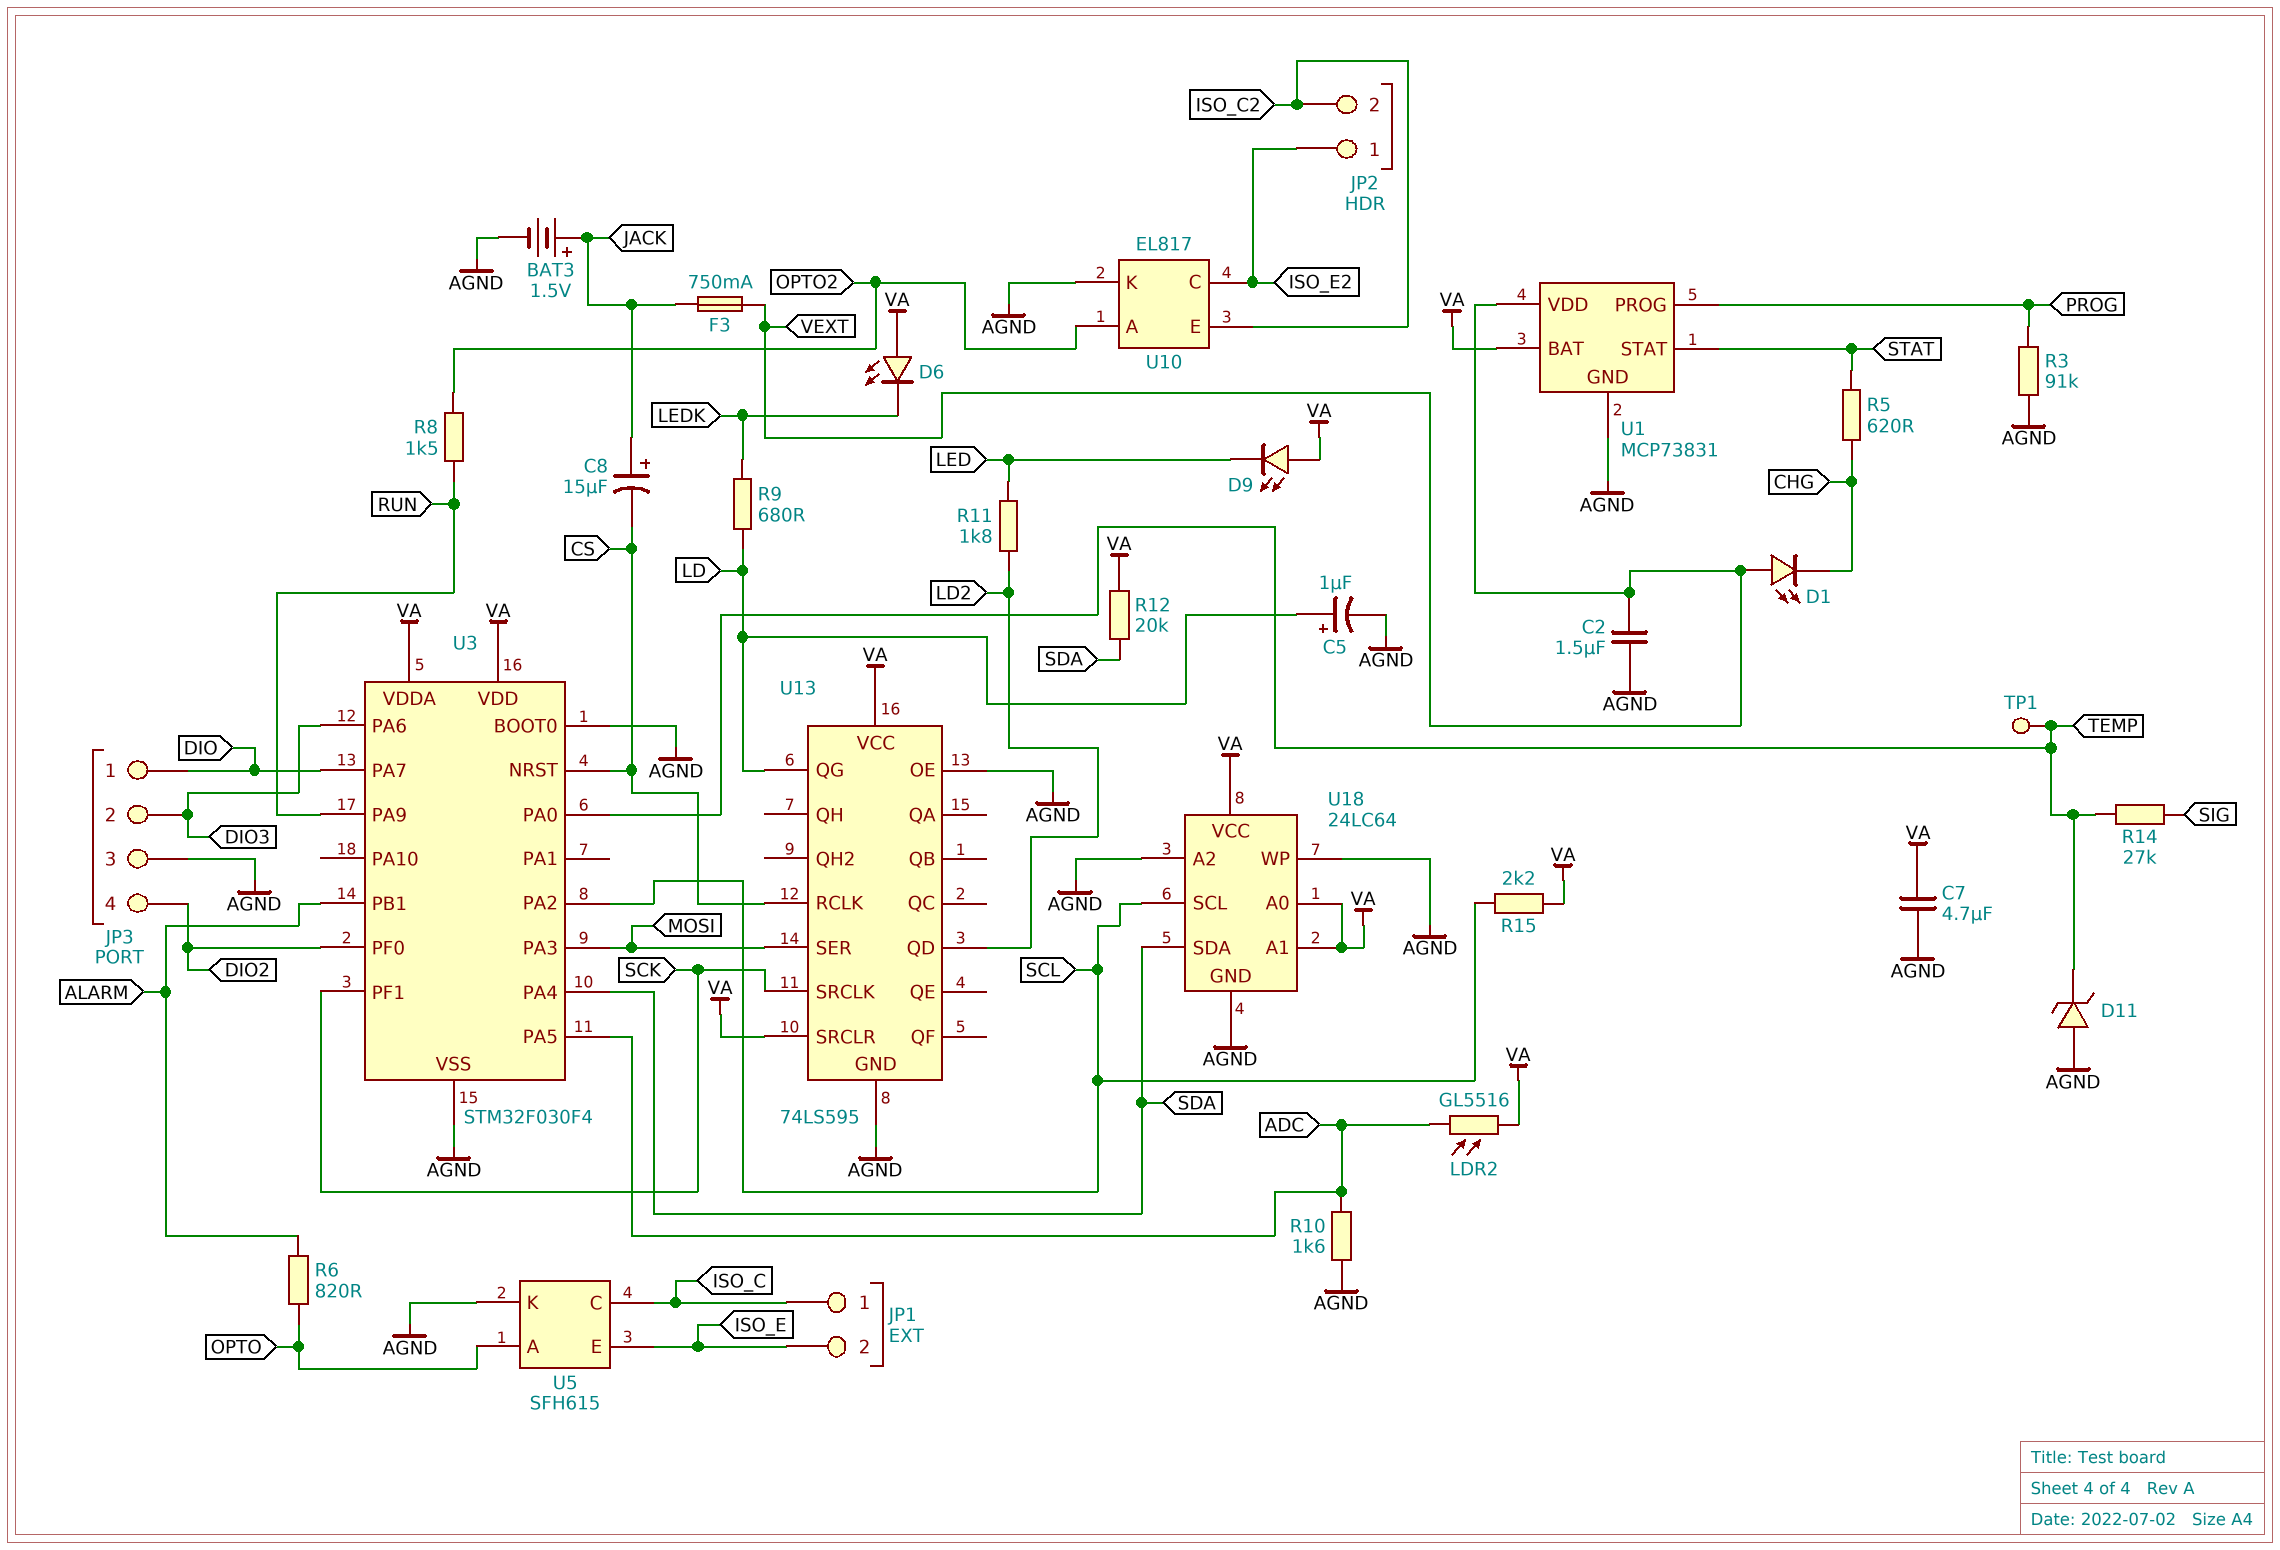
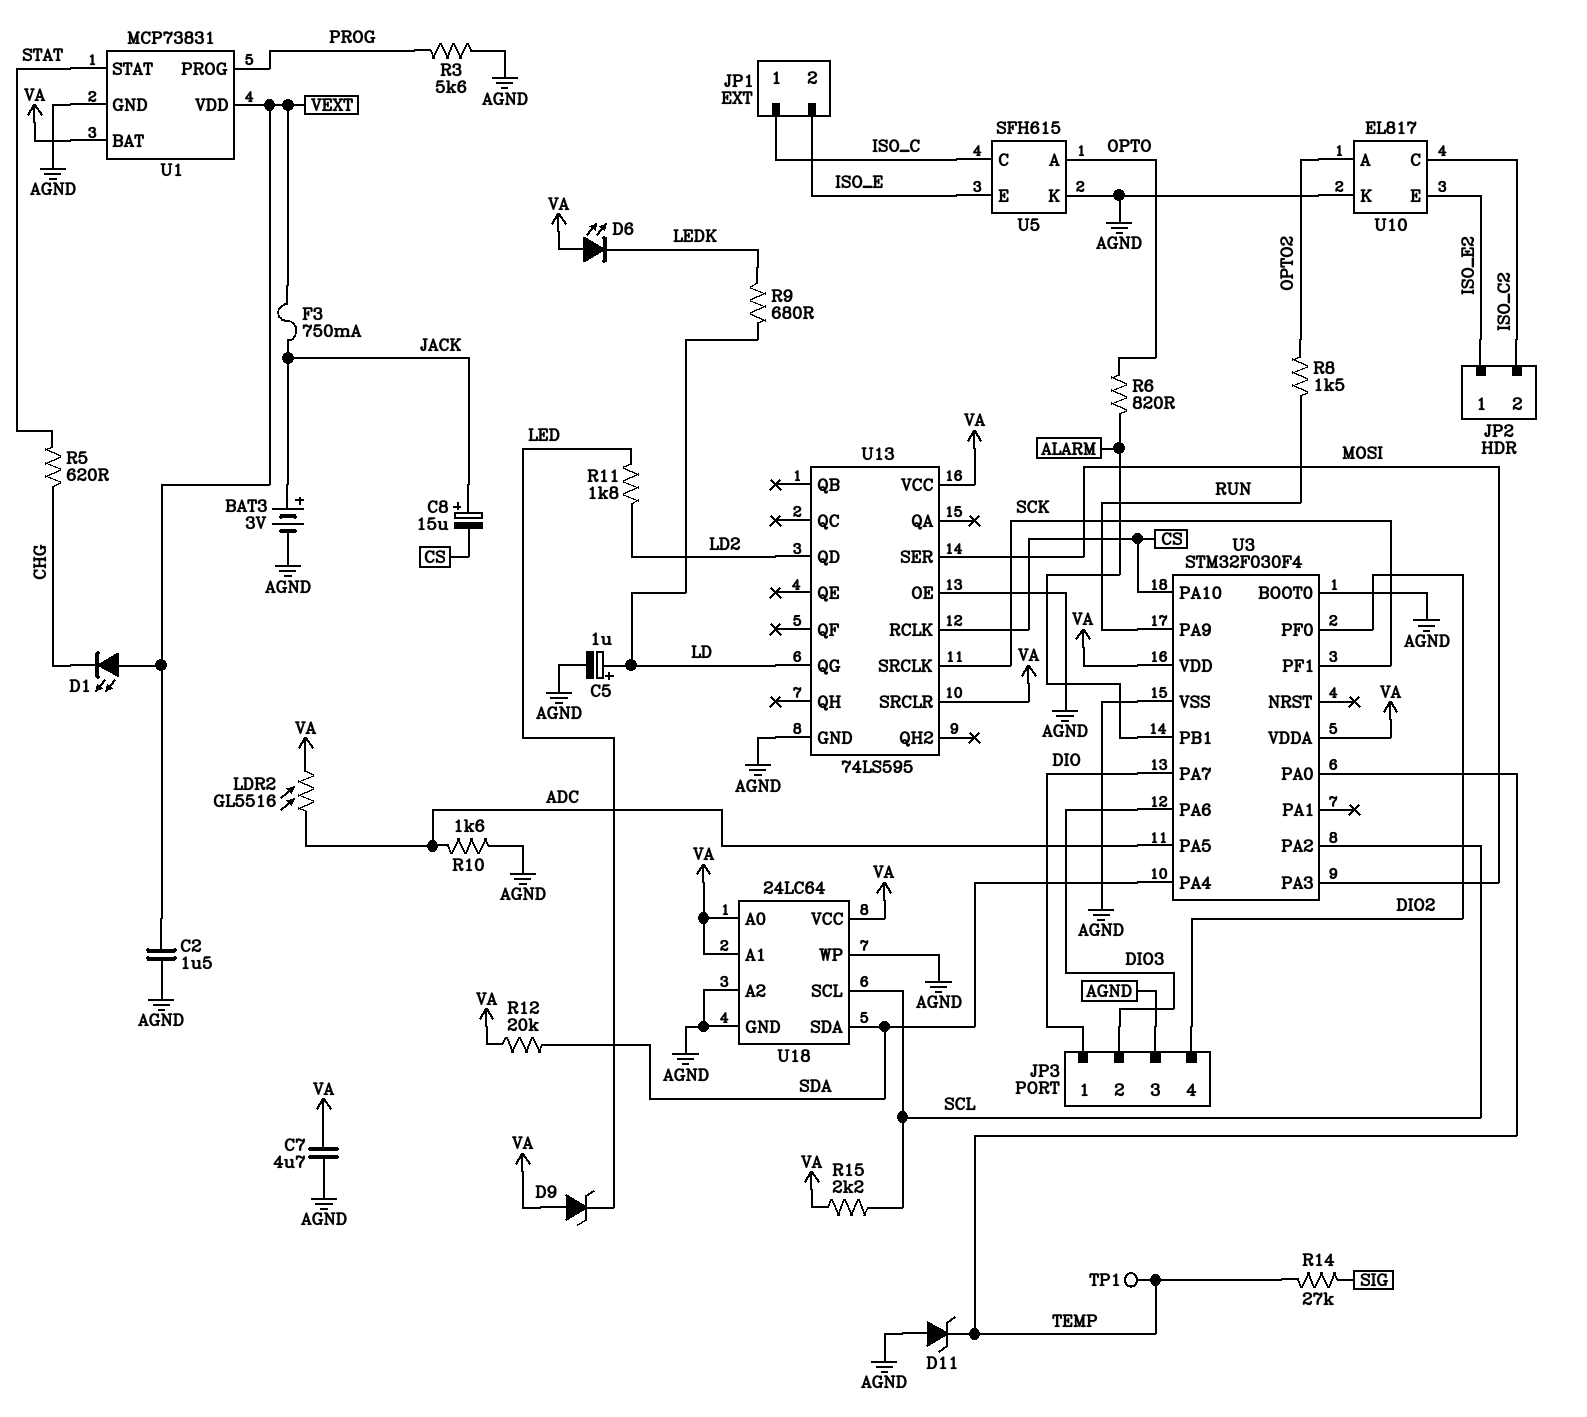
BAT3: 1.5V (plus JACK, minus AGND) -> 3V (plus JACK, minus AGND)
D9: LED (A VA, K LED) -> zener (A VA, K LED)
R3: 91k (AGND, PROG) -> 5.6k (AGND, PROG)
U3 pin NRST: CS -> none
U3 pin PA10: none -> CS
U10 pin C: ISO_E2 -> ISO_C2
U10 pin E: ISO_C2 -> ISO_E2

